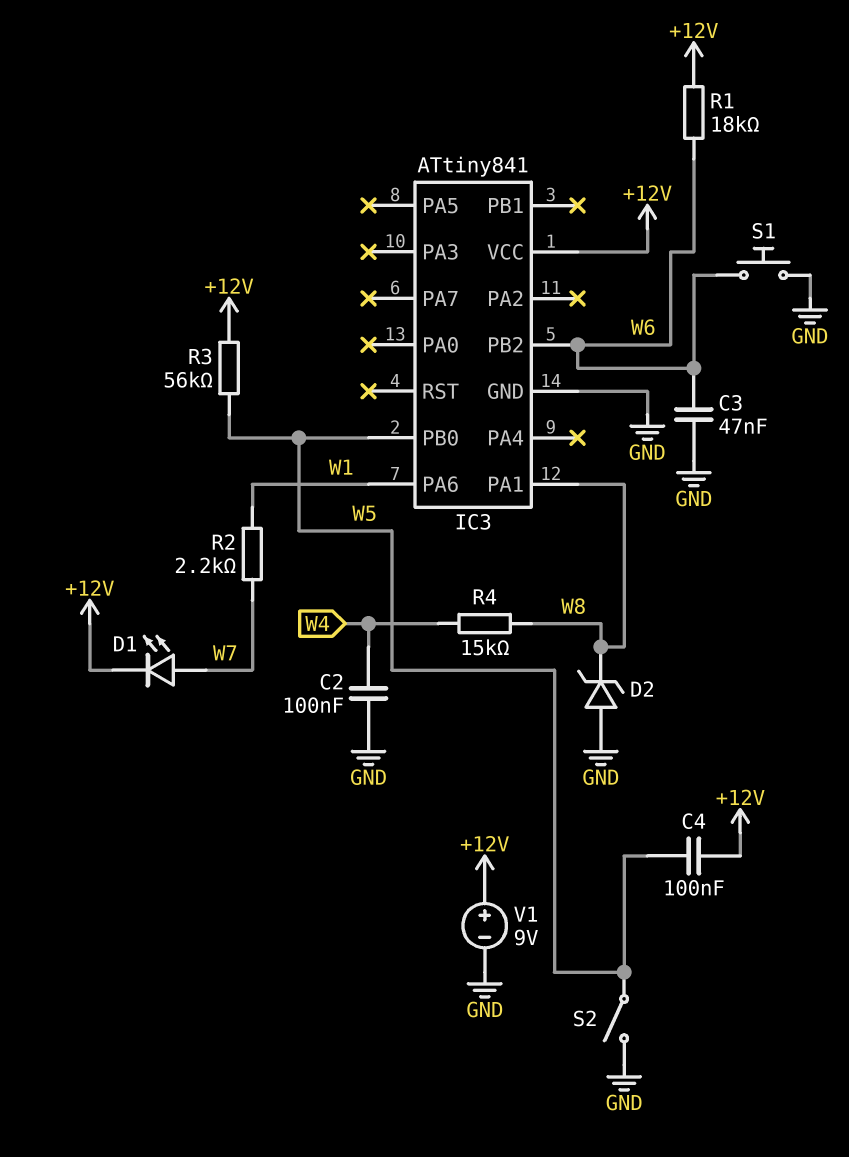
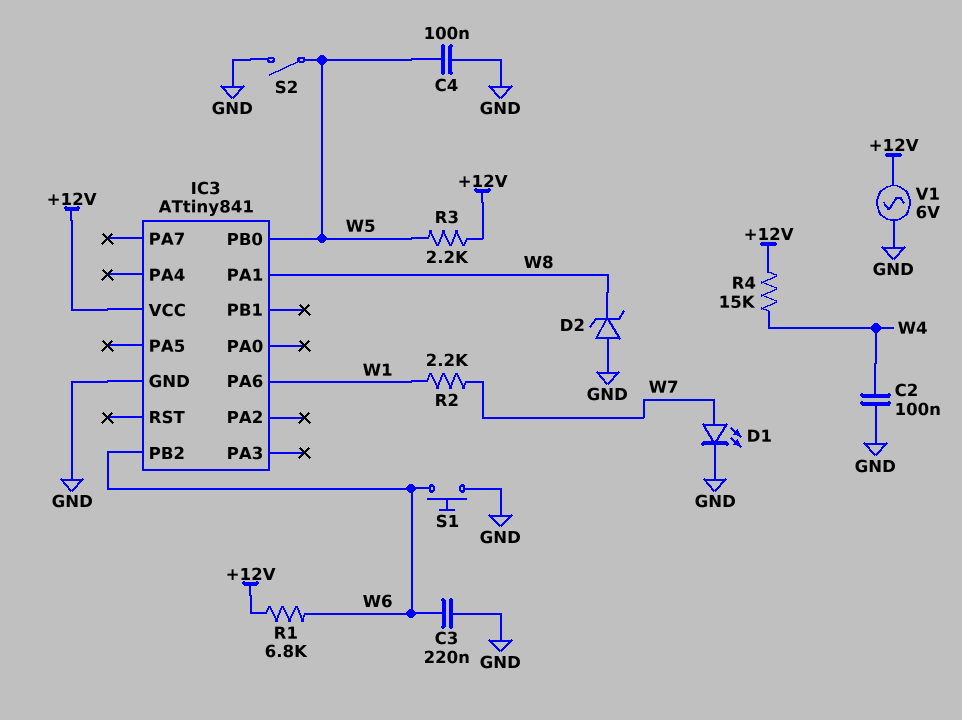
C3: 47nF (GND, W6) -> 220nF (GND, W6)
C4: 100nF (+12V, W5) -> 100nF (GND, W5)
D1: LED (A W7, K +12V) -> LED (A W7, K GND)
R1: 18k (+12V, W6) -> 6.8k (+12V, W6)
R3: 56k (+12V, W5) -> 2.2k (+12V, W5)
R4: 15k (W4, W8) -> 15k (+12V, W4)
V1: 9V (plus +12V, minus GND) -> AC 6V (+12V, GND)

